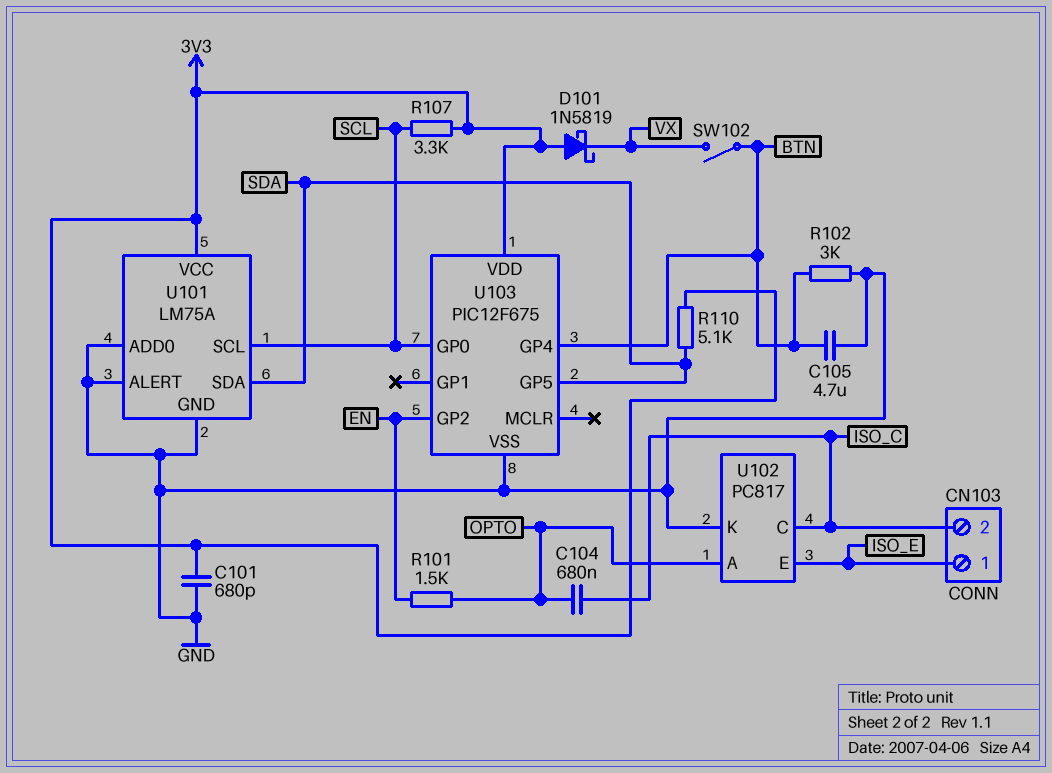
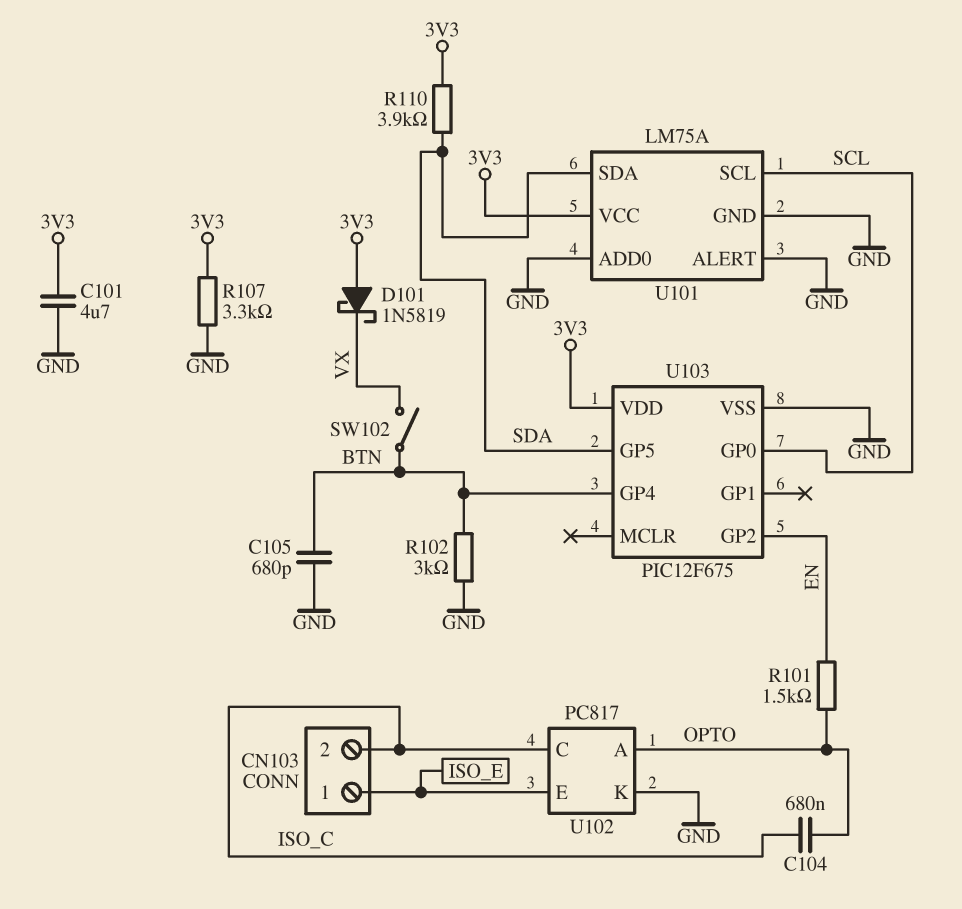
C101: 680pF (3V3, GND) -> 4.7uF (3V3, GND)
C105: 4.7uF (BTN, GND) -> 680pF (BTN, GND)
R107: 3.3k (3V3, SCL) -> 3.3k (3V3, GND)
R110: 5.1k (3V3, SDA) -> 3.9k (3V3, SDA)

